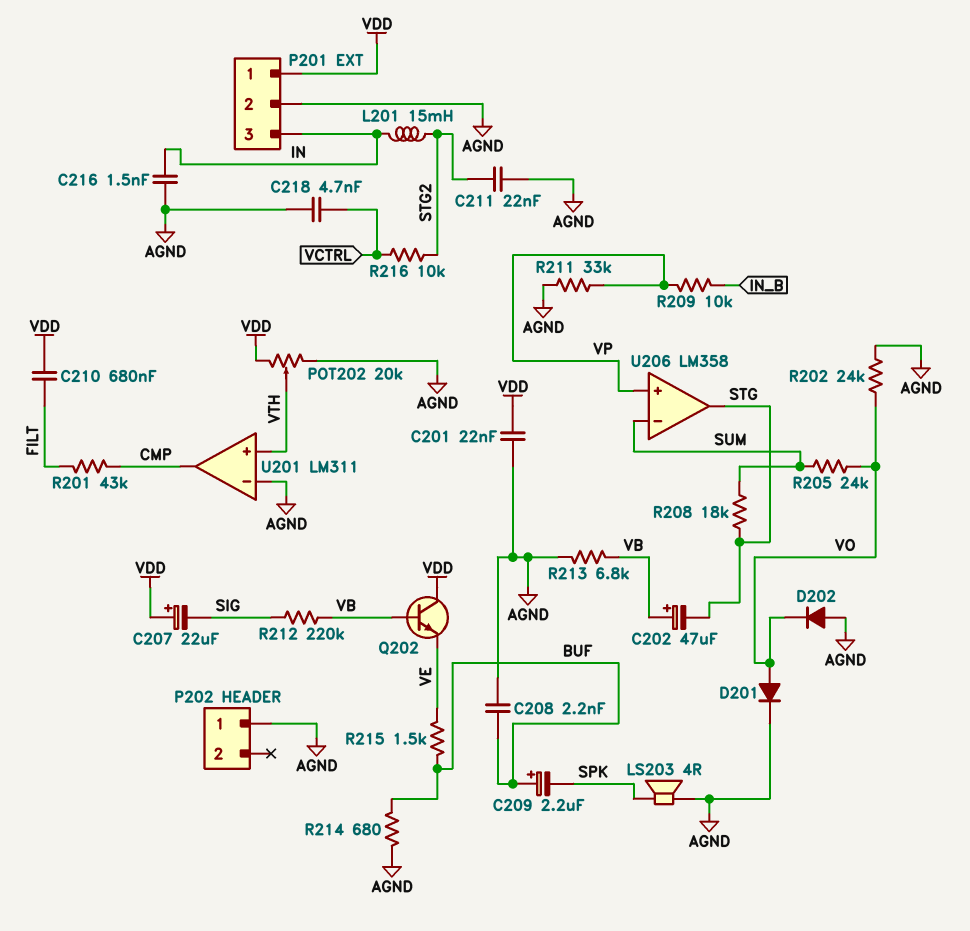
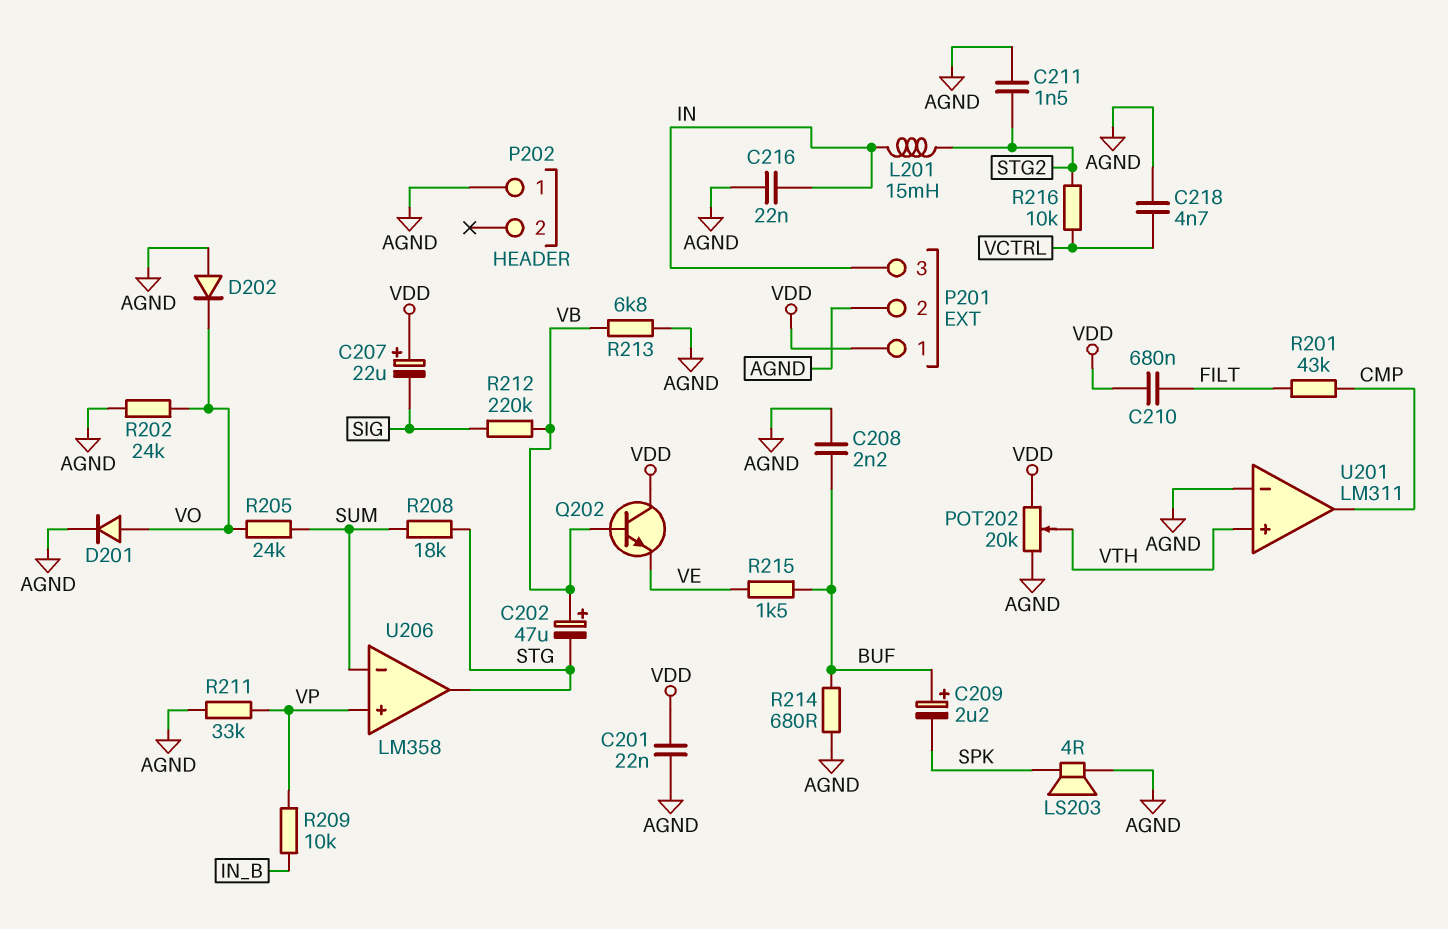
C211: 22nF (AGND, STG2) -> 1.5nF (AGND, STG2)
C216: 1.5nF (AGND, IN) -> 22nF (AGND, IN)

